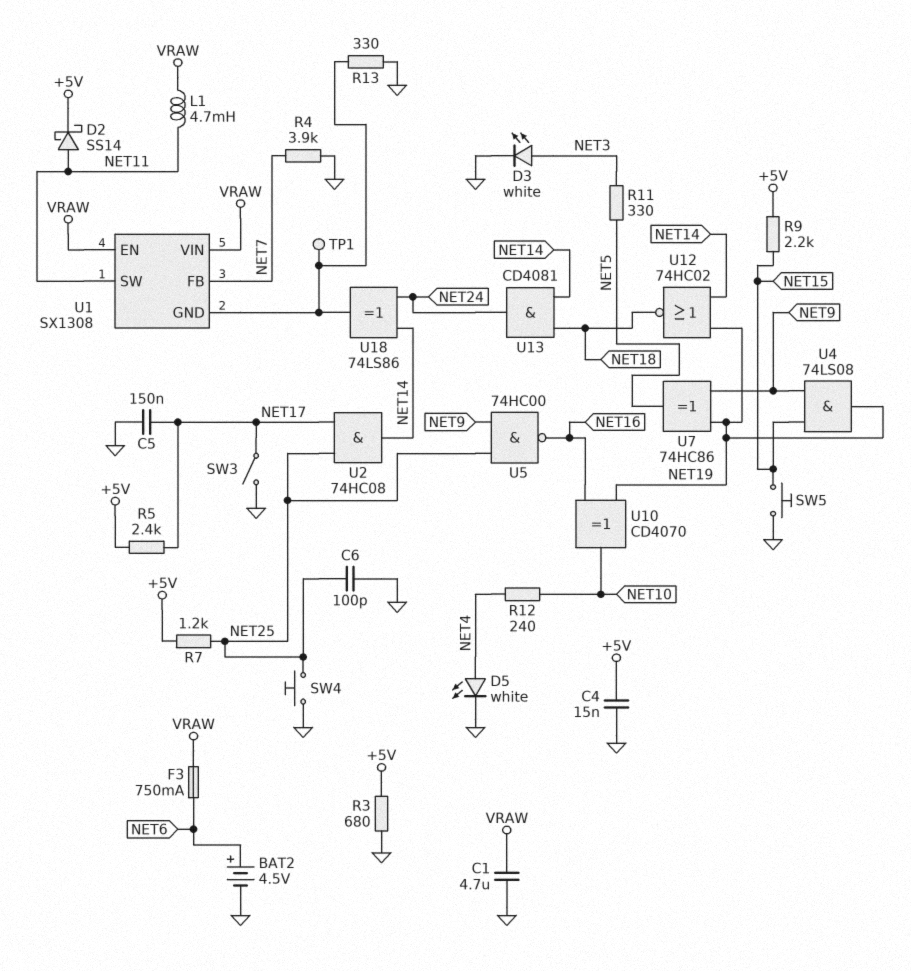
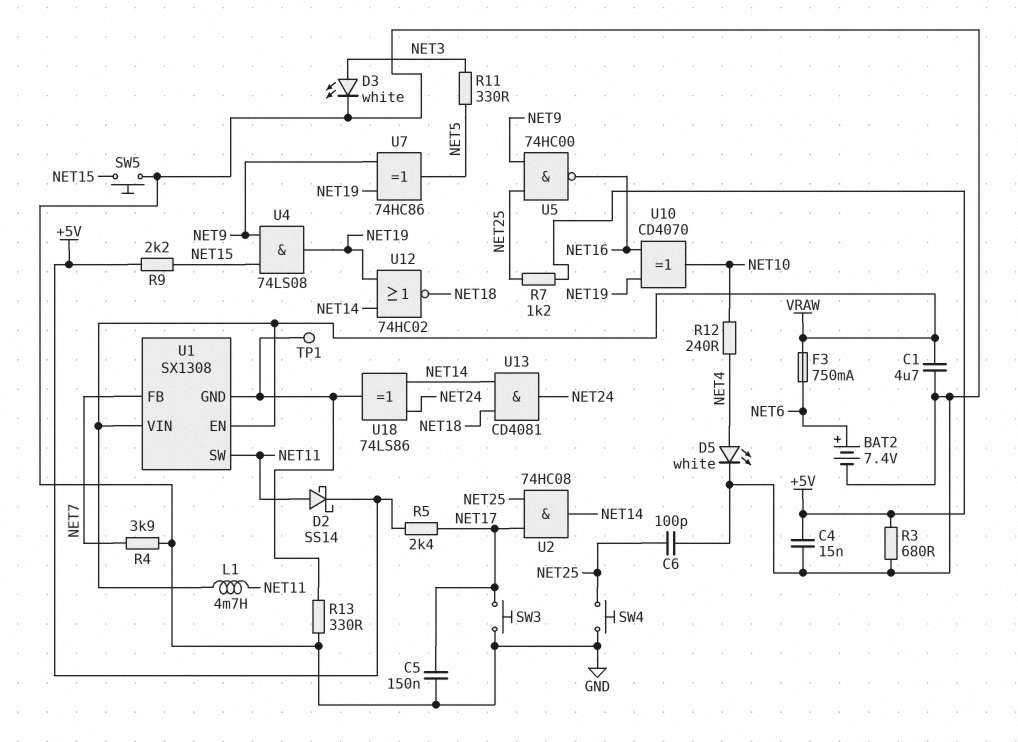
BAT2: 4.5V (plus NET6, minus GND) -> 7.4V (plus NET6, minus GND)
SW3: switch (GND, NET17) -> button (GND, NET17)

